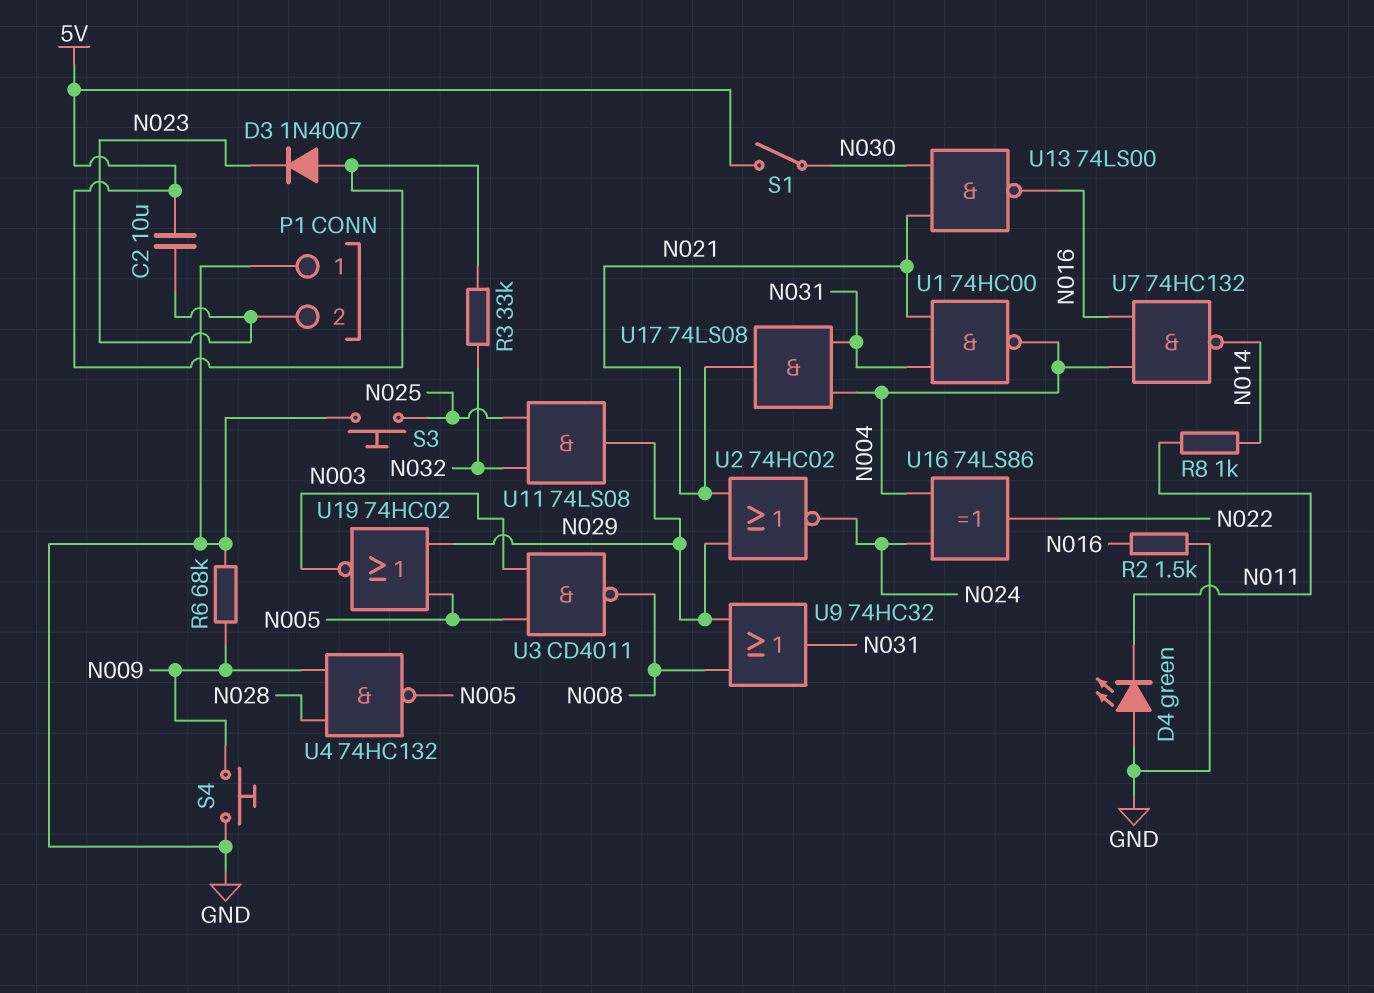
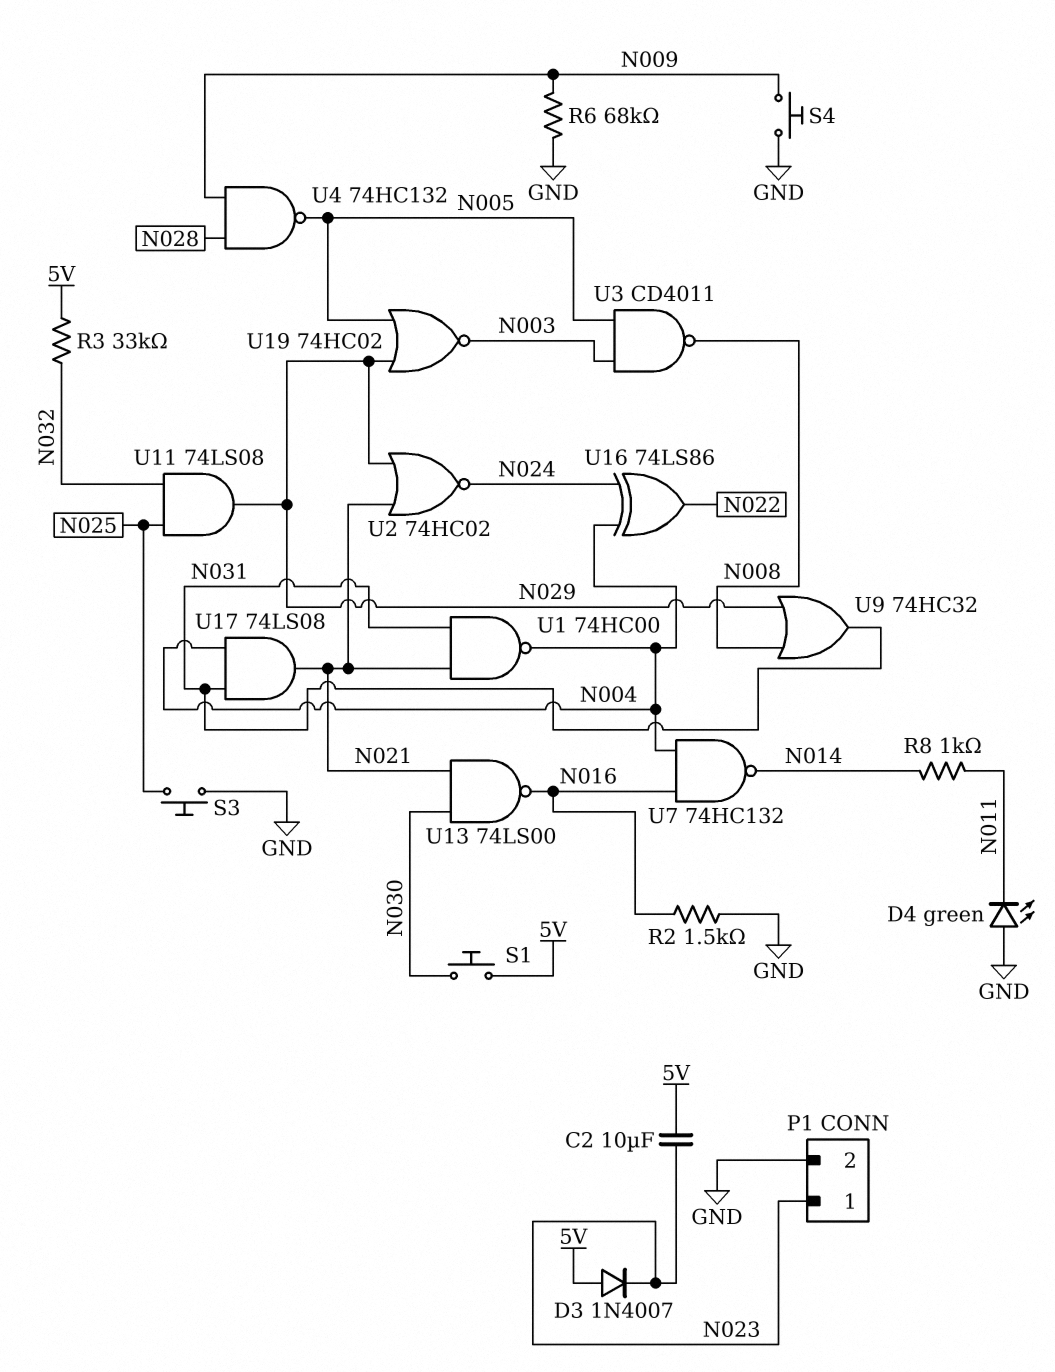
P1 pin 1: GND -> N023
P1 pin 2: N023 -> GND
S1: switch (5V, N030) -> button (5V, N030)

